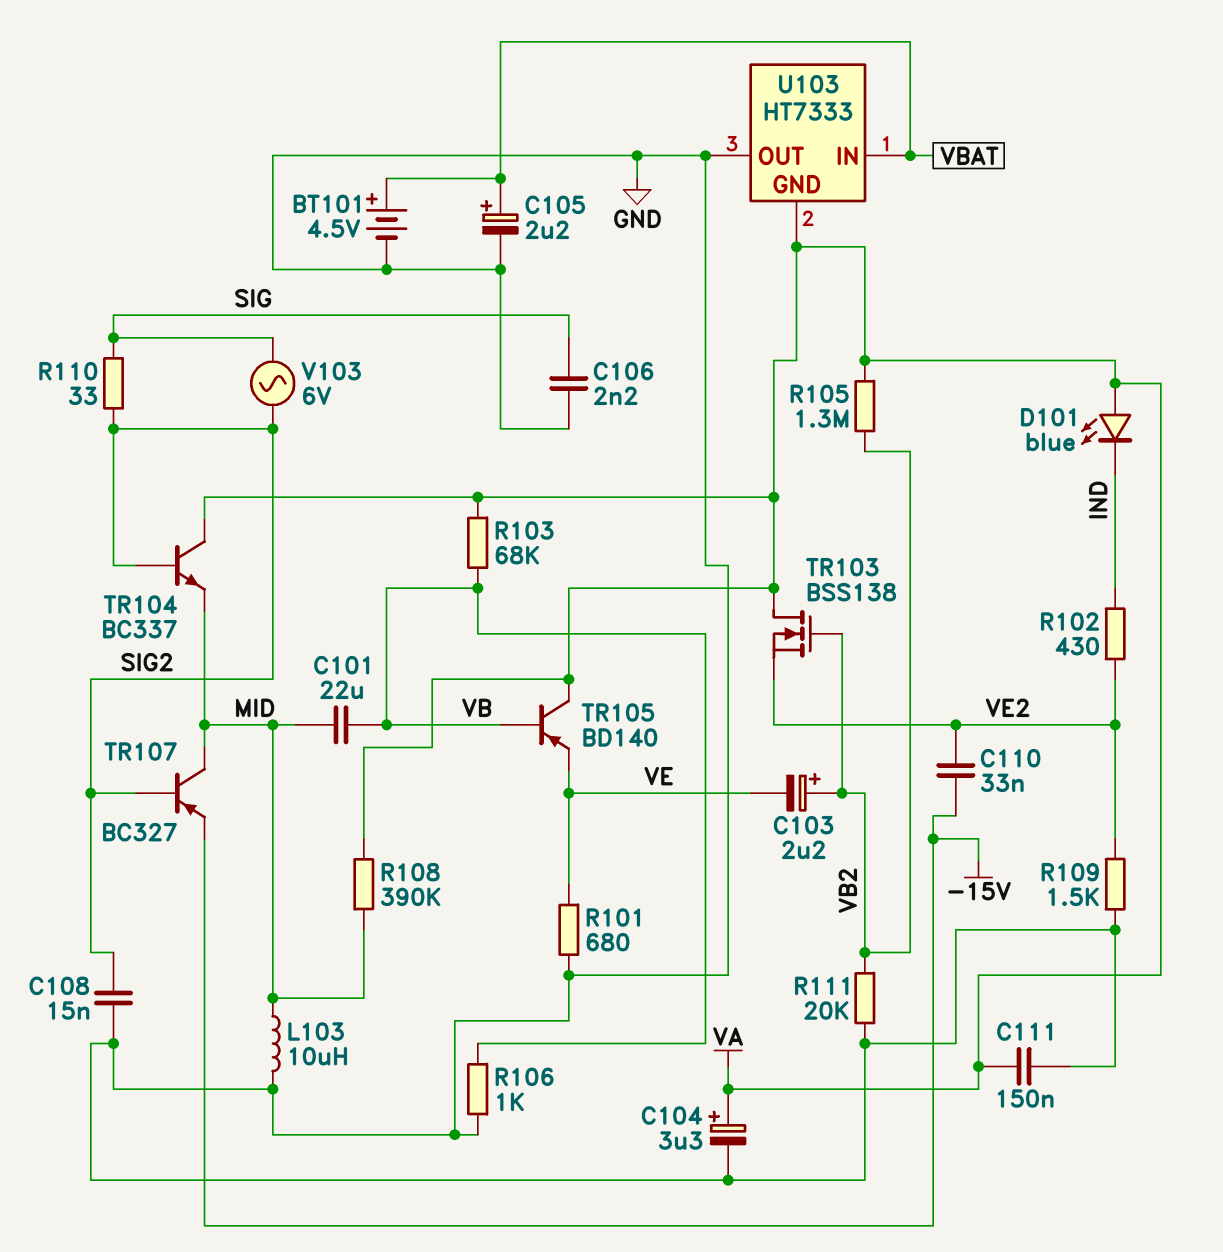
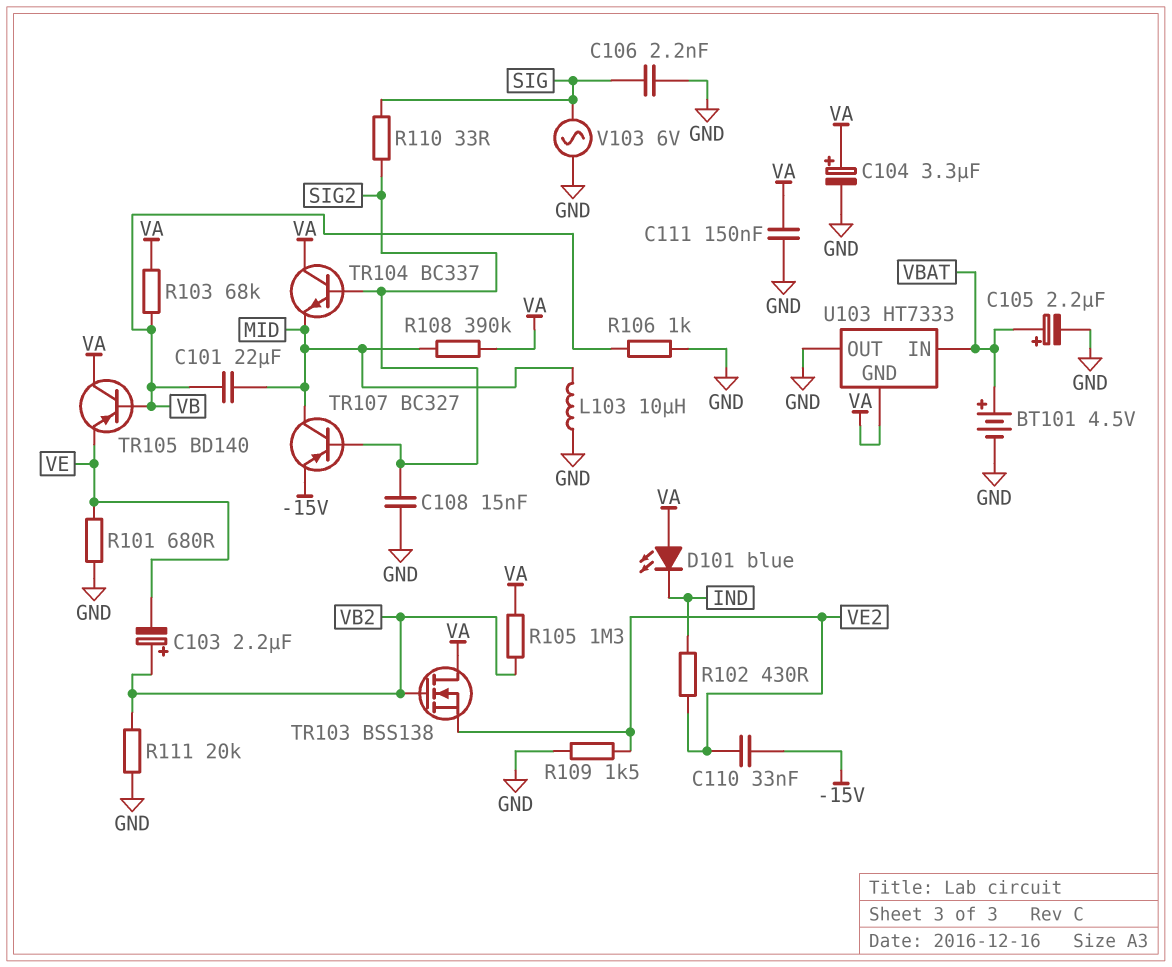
V103: AC 6V (SIG, SIG2) -> AC 6V (GND, SIG)

